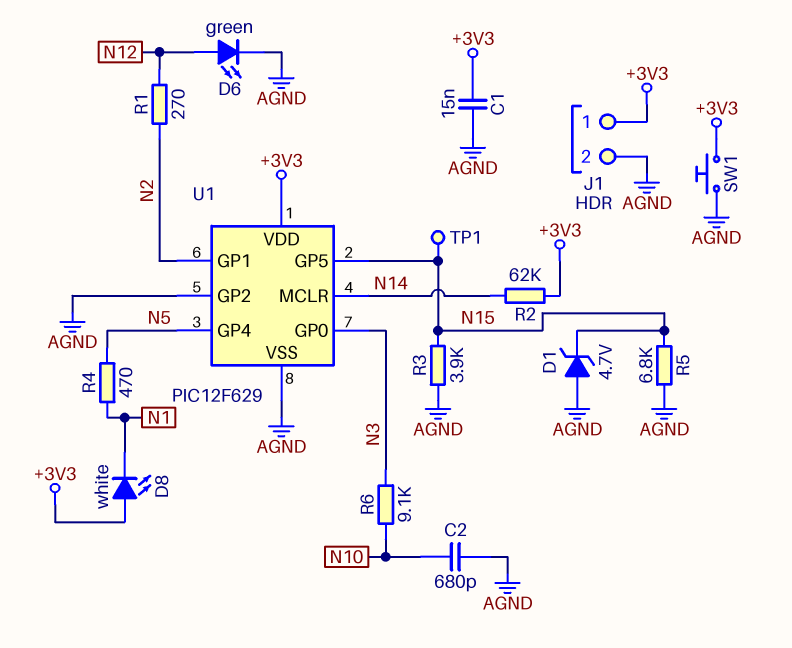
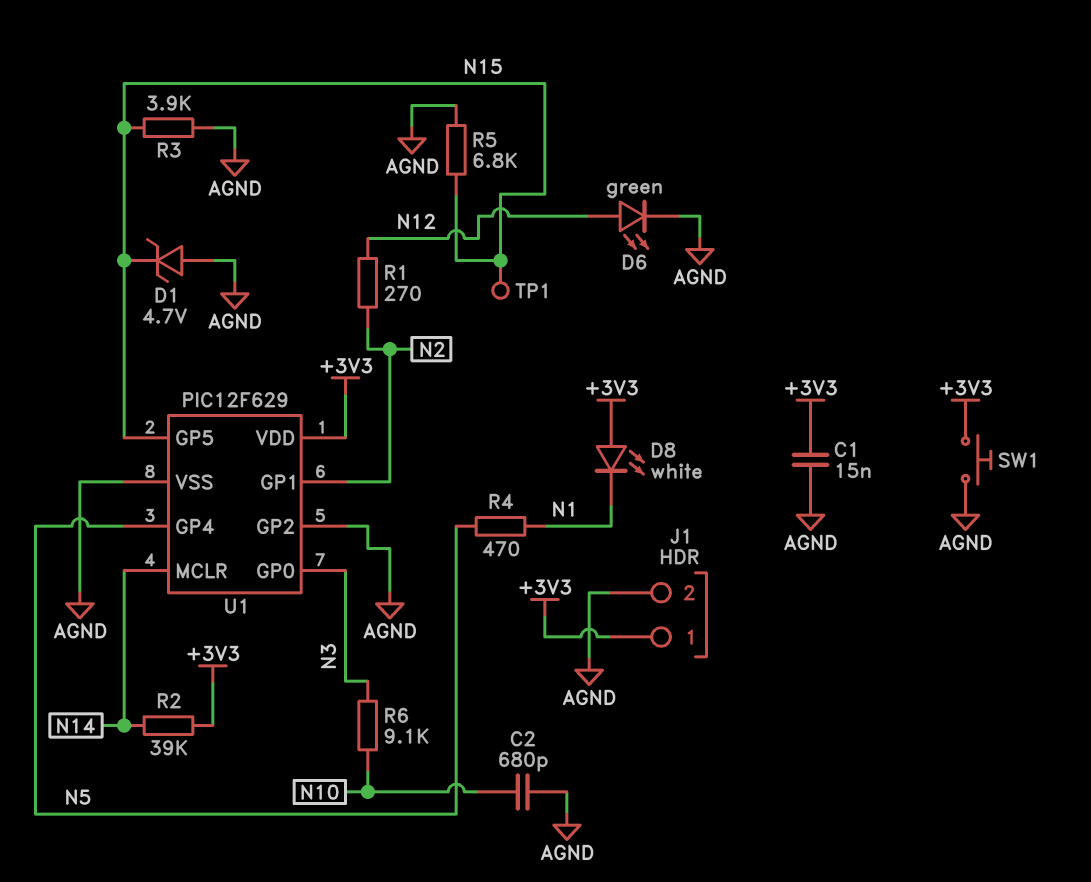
R2: 62k (+3V3, N14) -> 39k (+3V3, N14)

